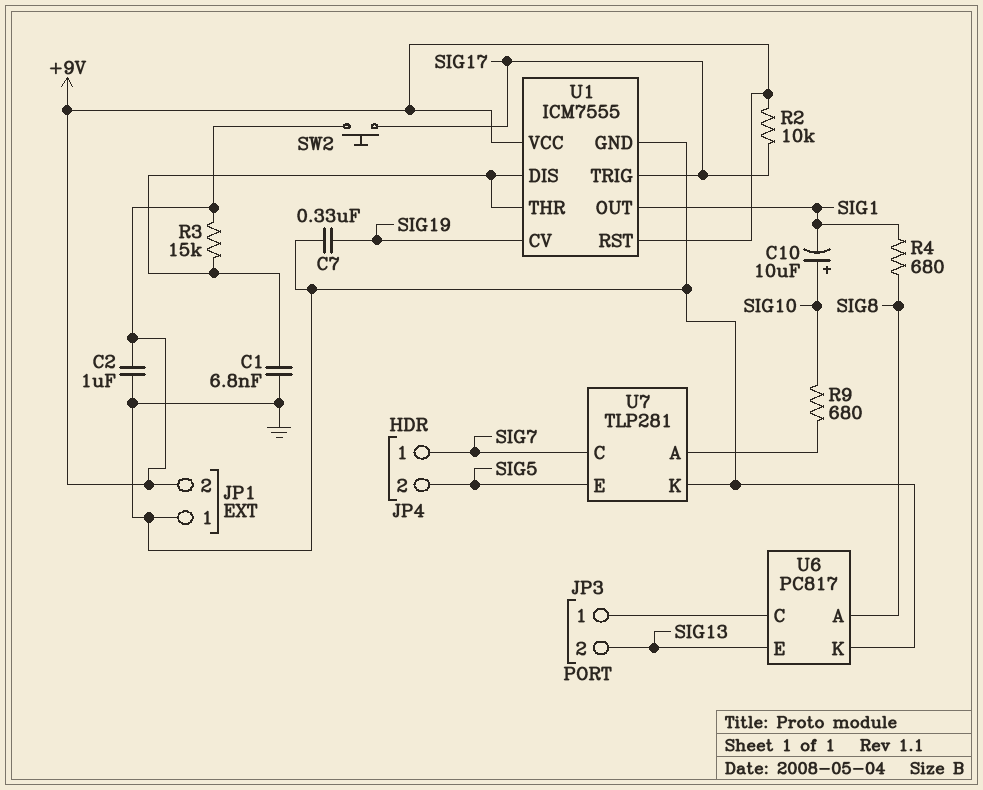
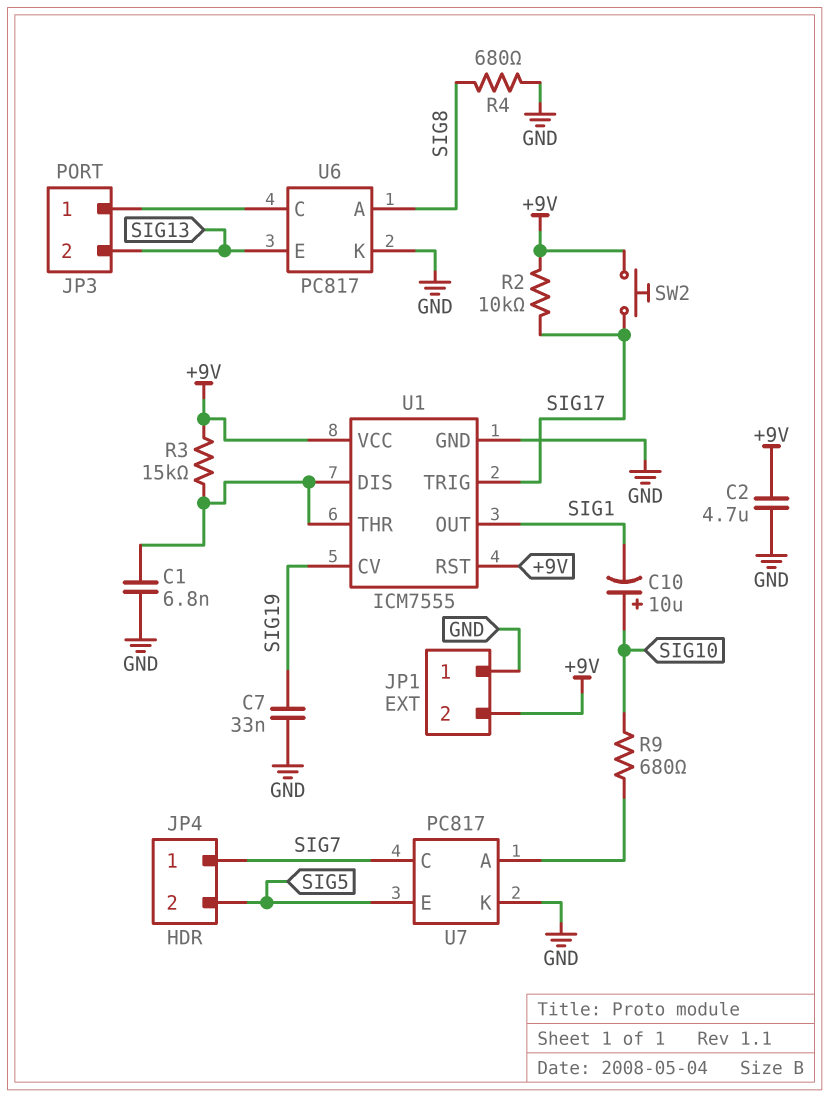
C2: 1uF (+9V, GND) -> 4.7uF (+9V, GND)
C7: 330nF (GND, SIG19) -> 33nF (GND, SIG19)
R4: 680 (SIG1, SIG8) -> 680 (GND, SIG8)
U7: TLP281 -> PC817

